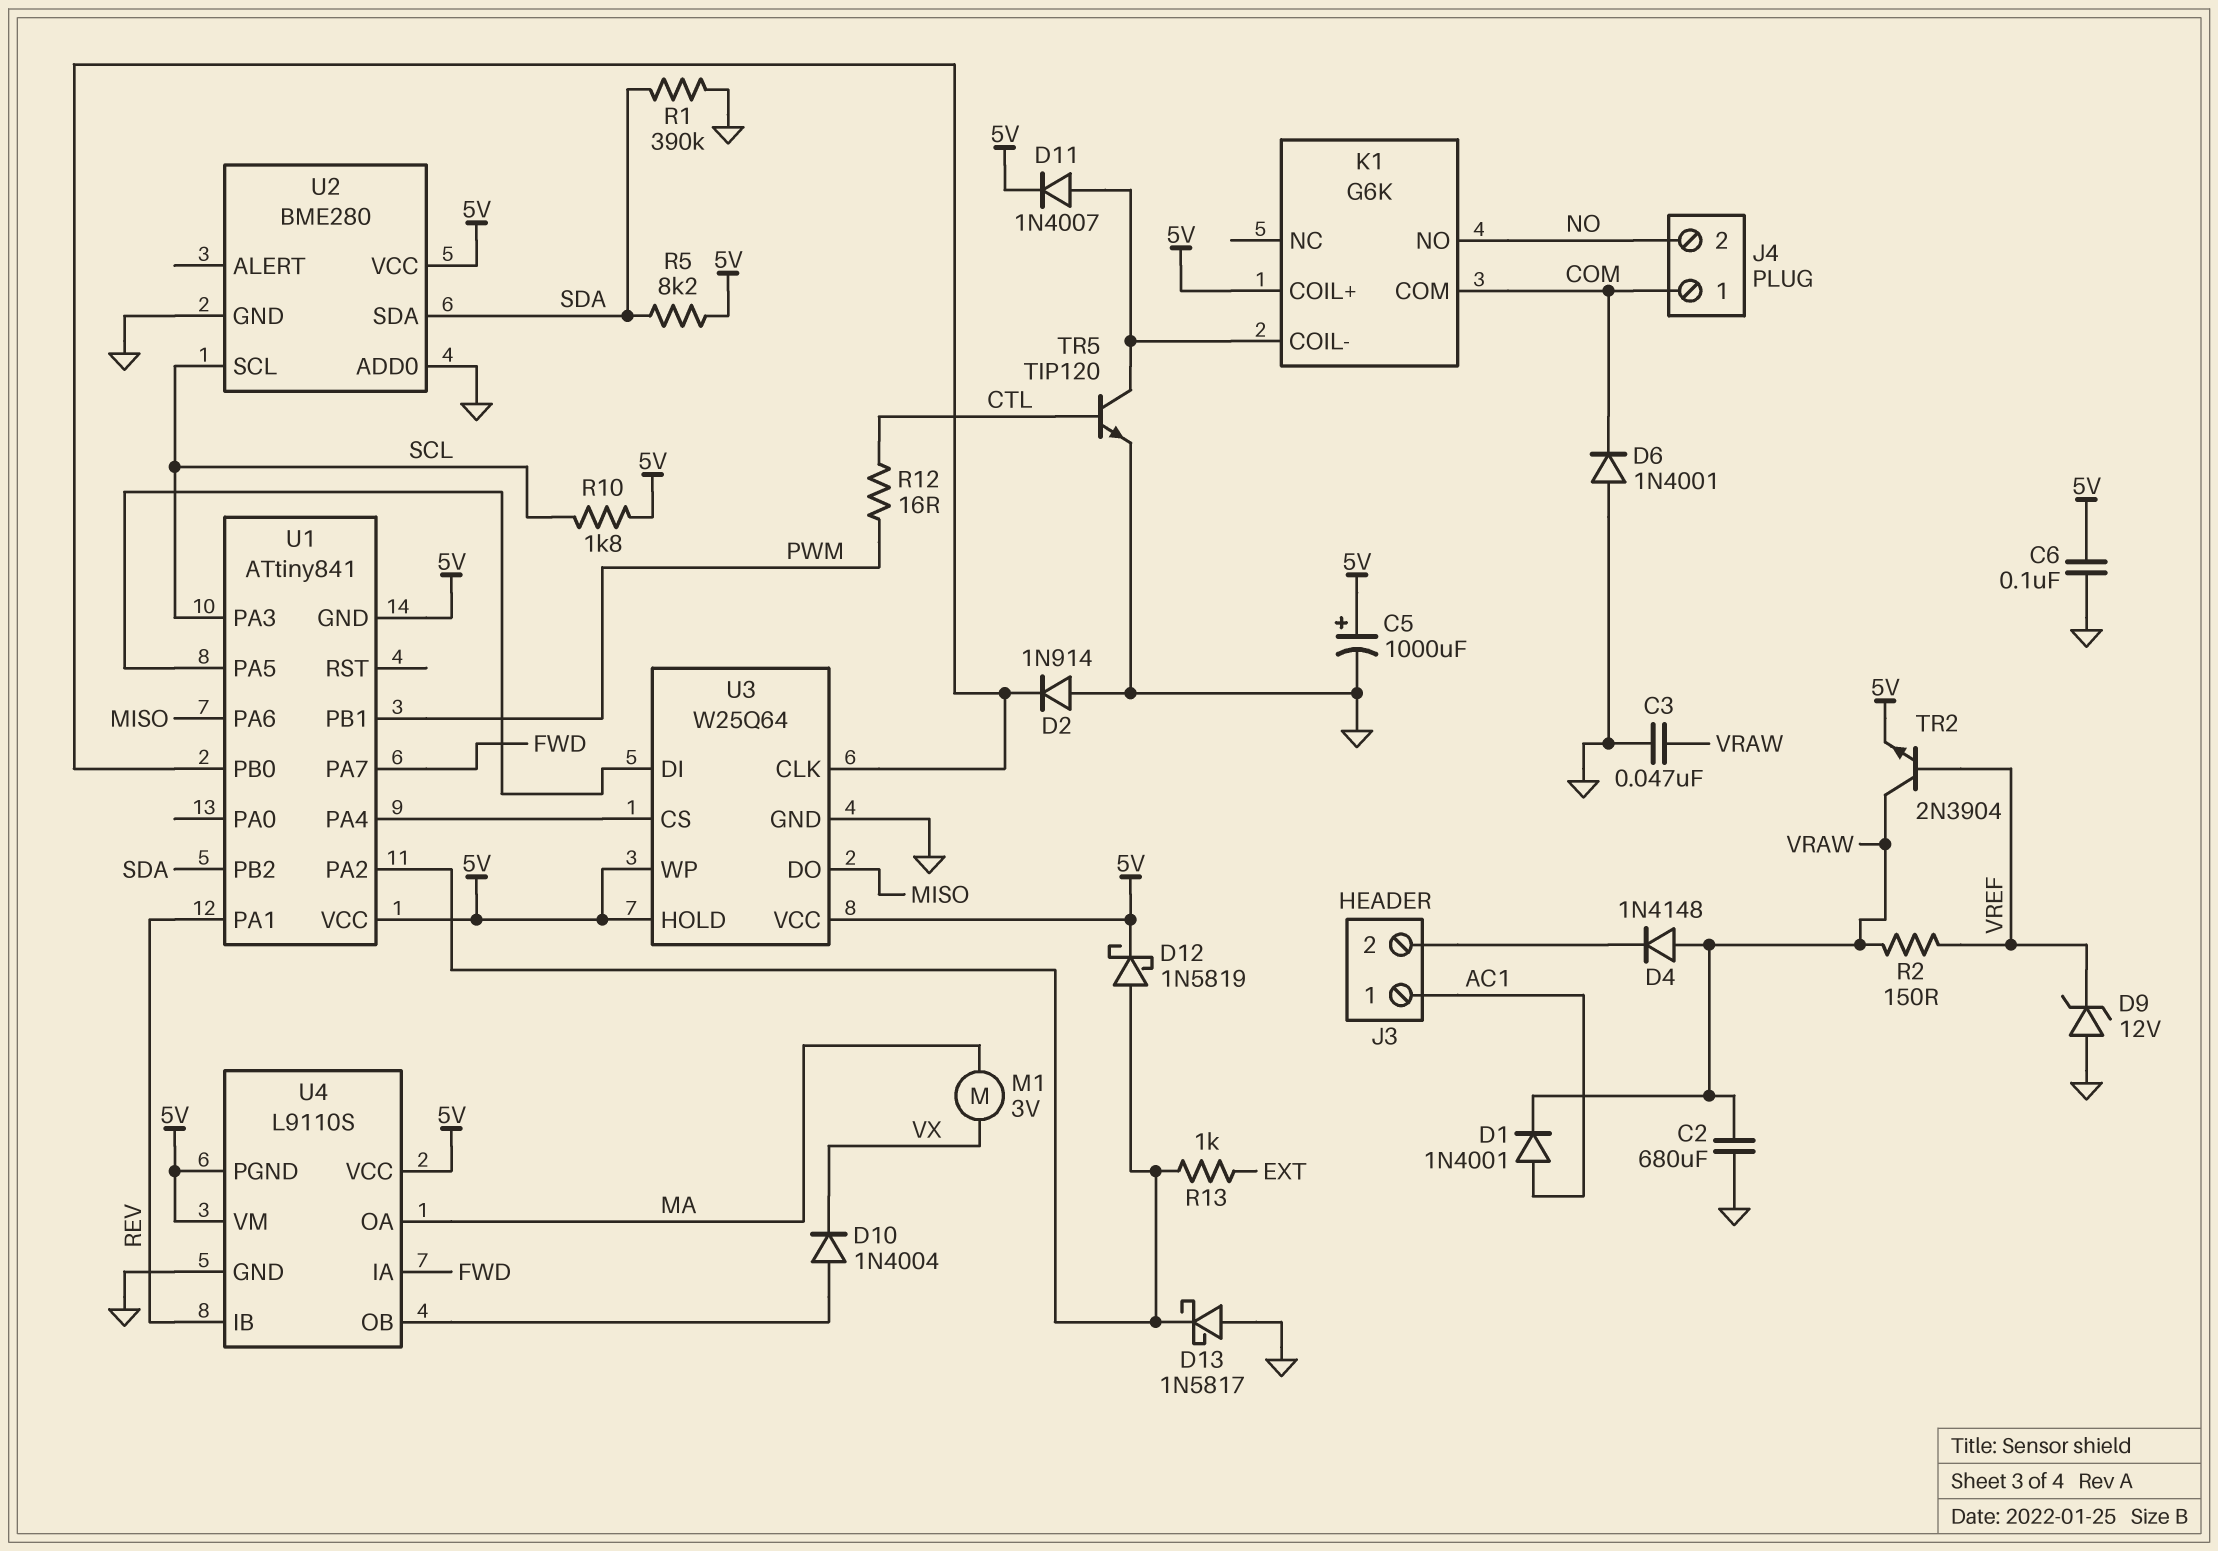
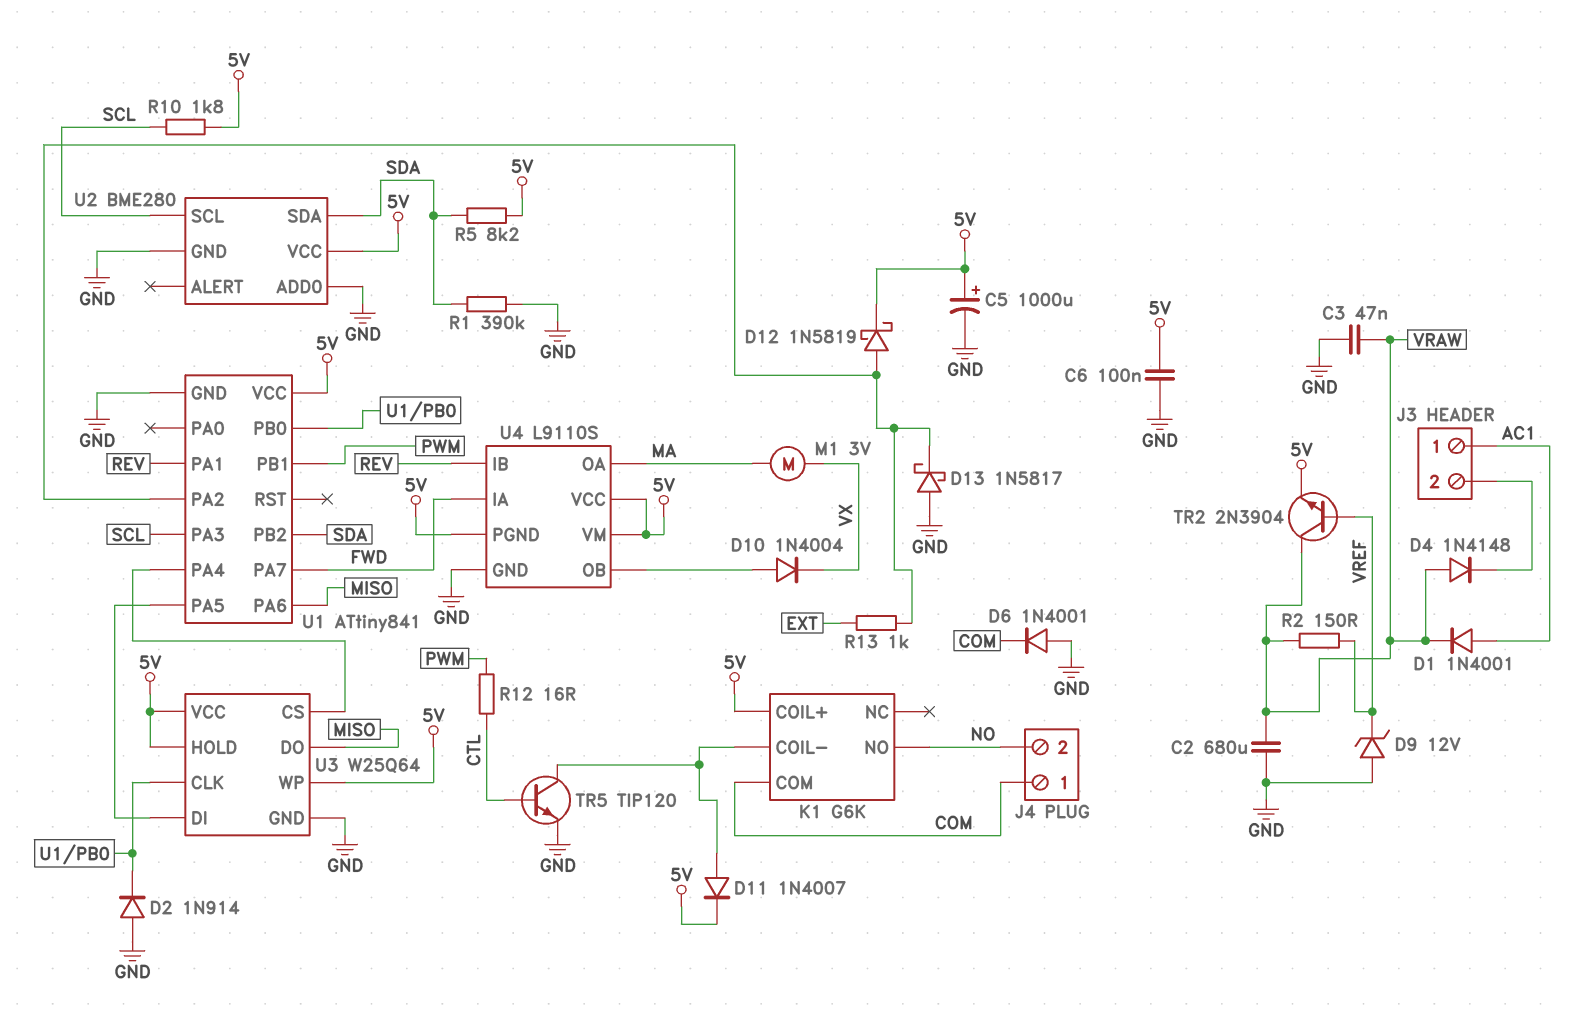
U1 pin GND: 5V -> GND

